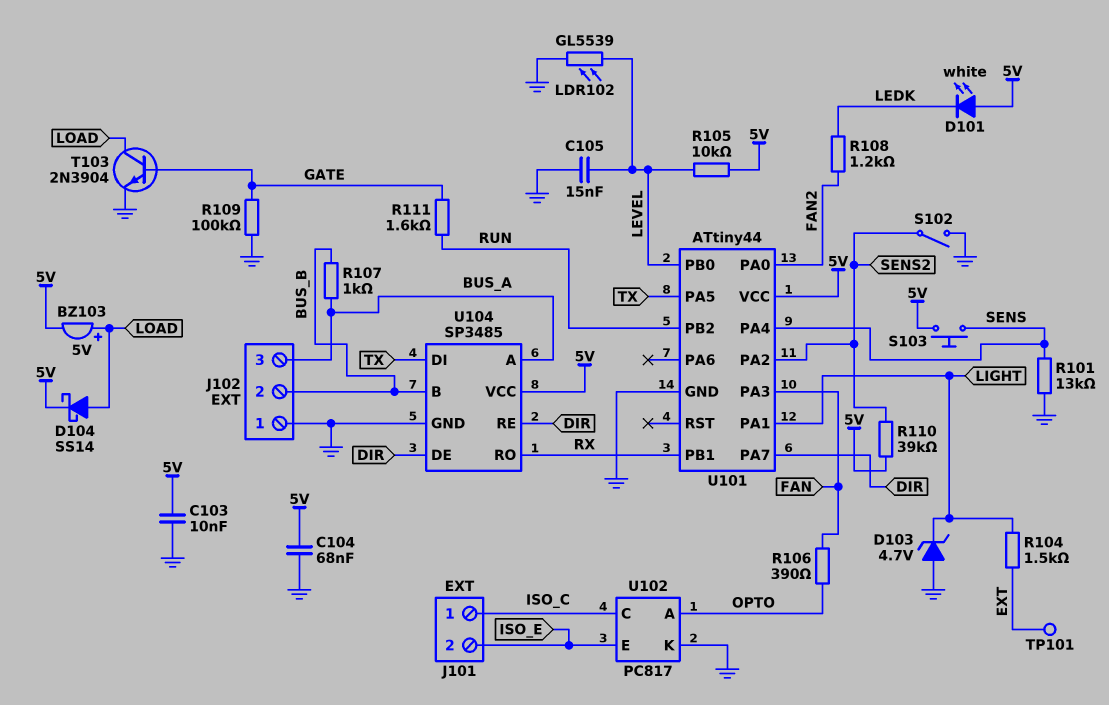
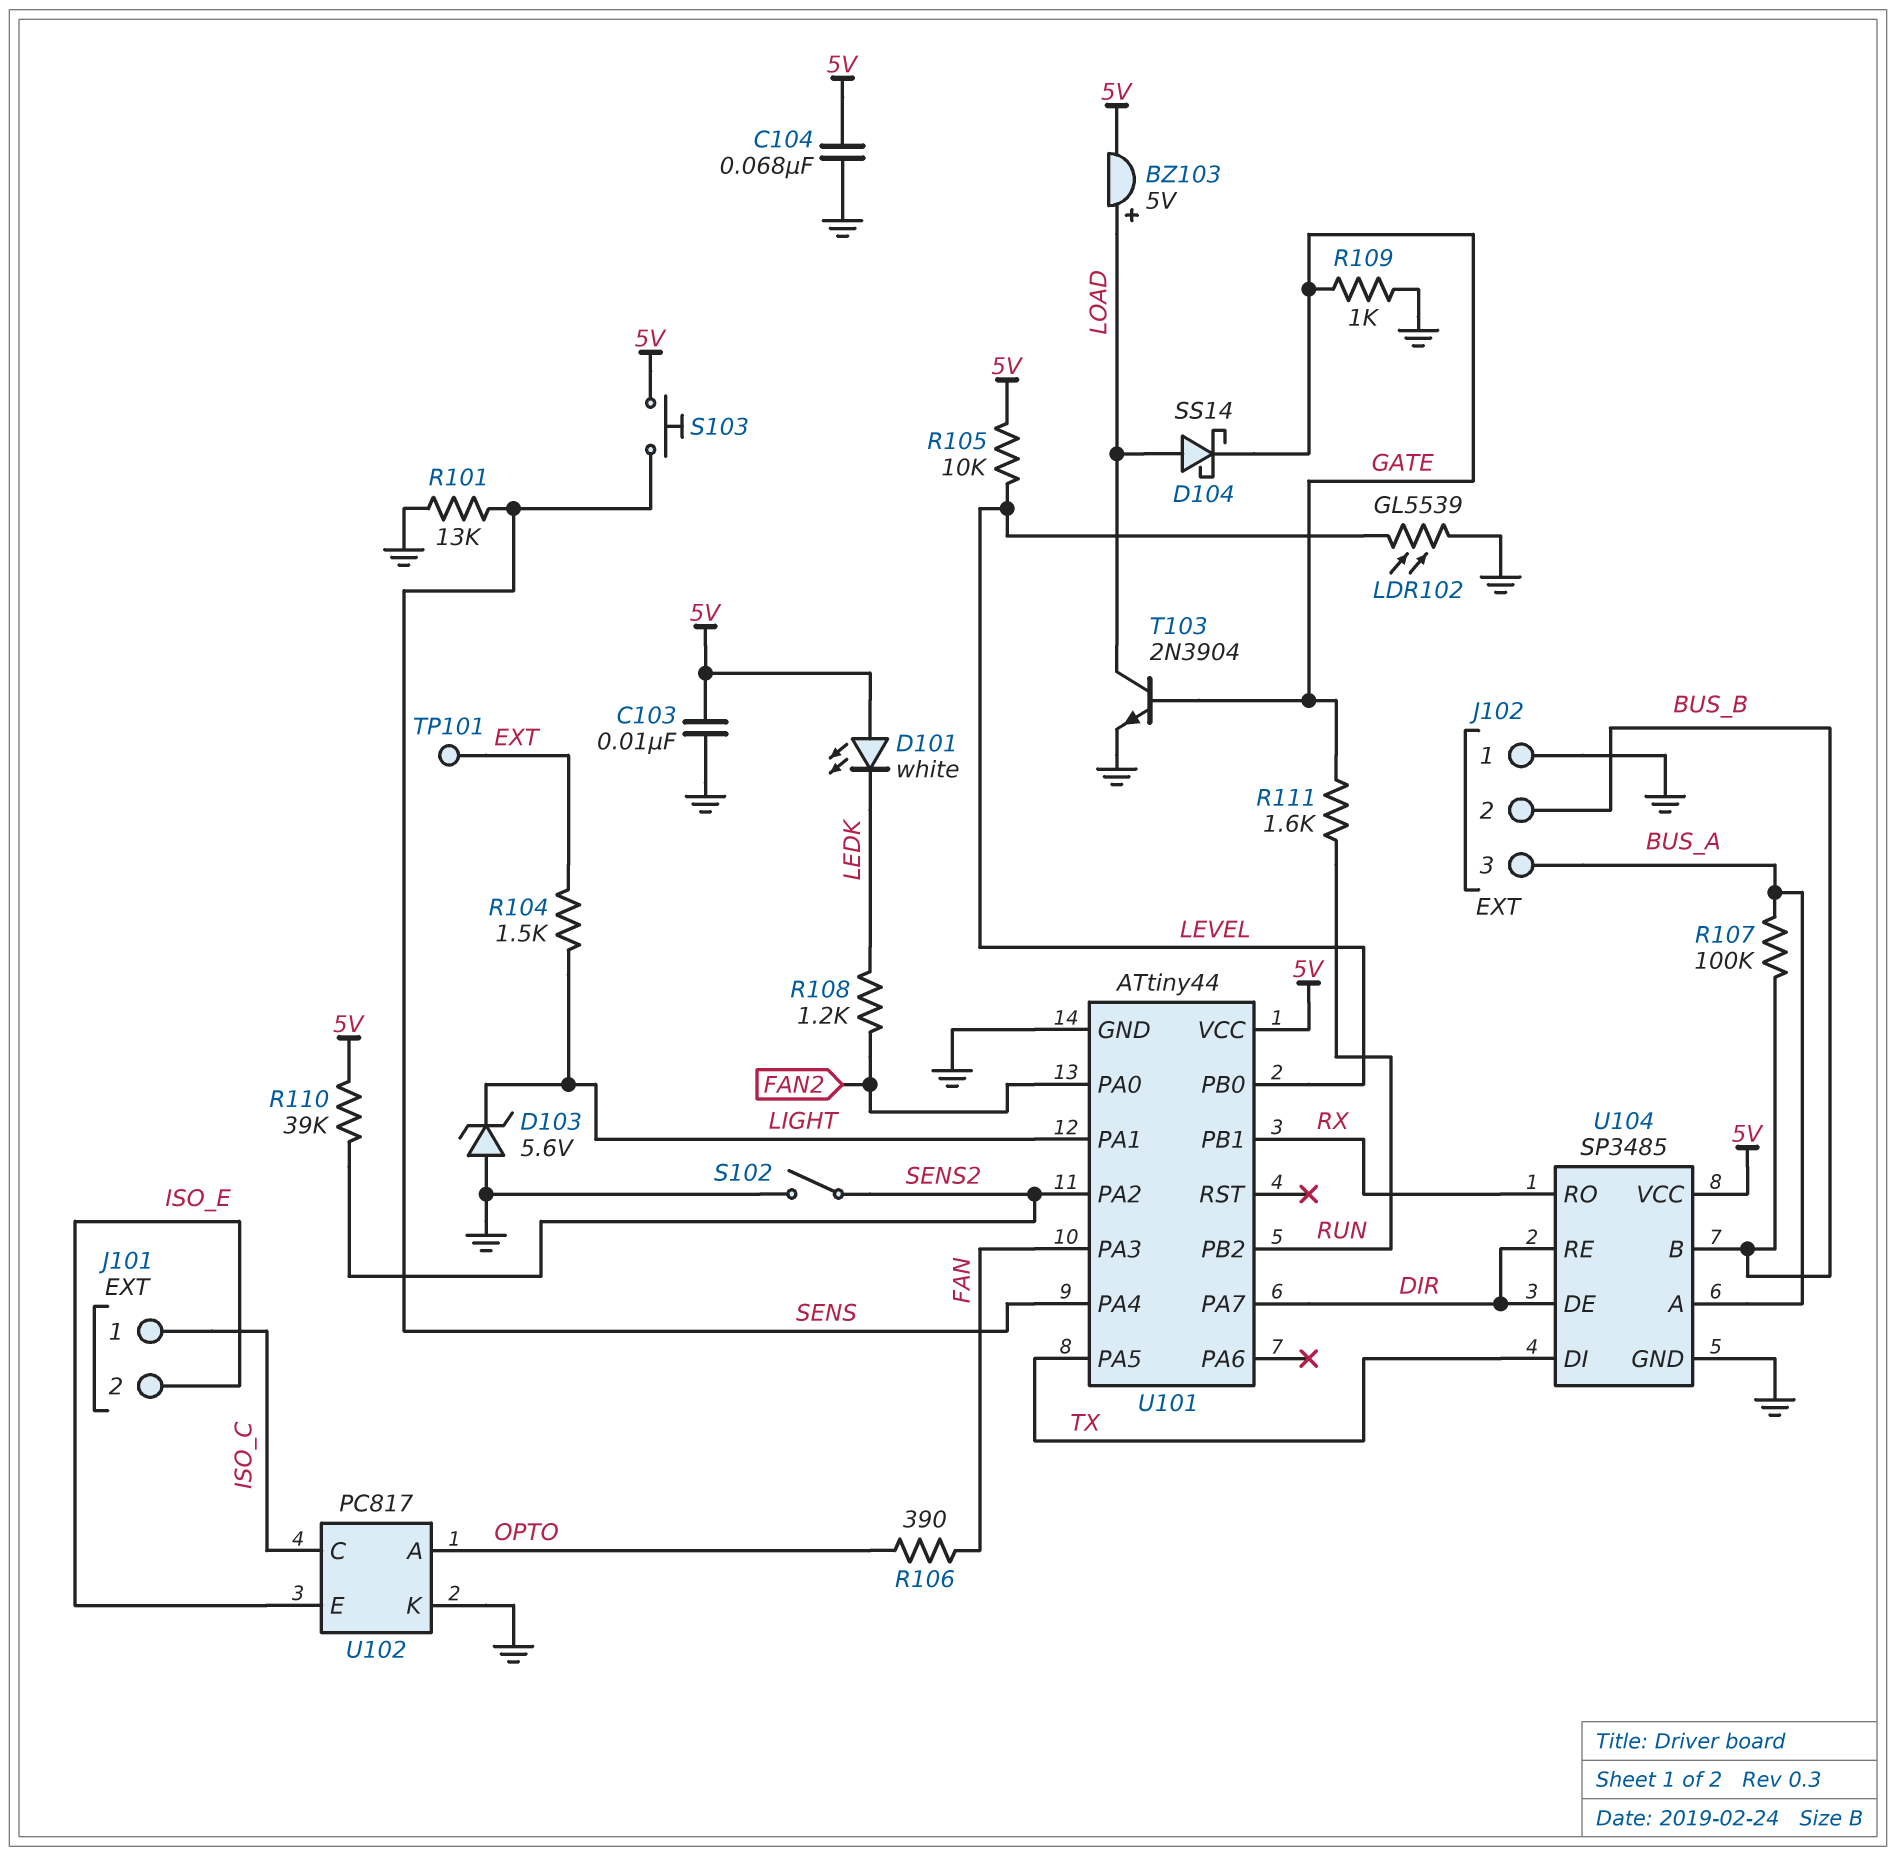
C105: 15nF (GND, LEVEL) -> none
D103: zener 4.7V (A GND, K LIGHT) -> zener 5.6V (A GND, K LIGHT)
D104: schottky SS14 (A LOAD, K 5V) -> schottky SS14 (A LOAD, K GATE)
R107: 1k (BUS_A, BUS_B) -> 100k (BUS_A, BUS_B)
R109: 100k (GATE, GND) -> 1k (GATE, GND)

